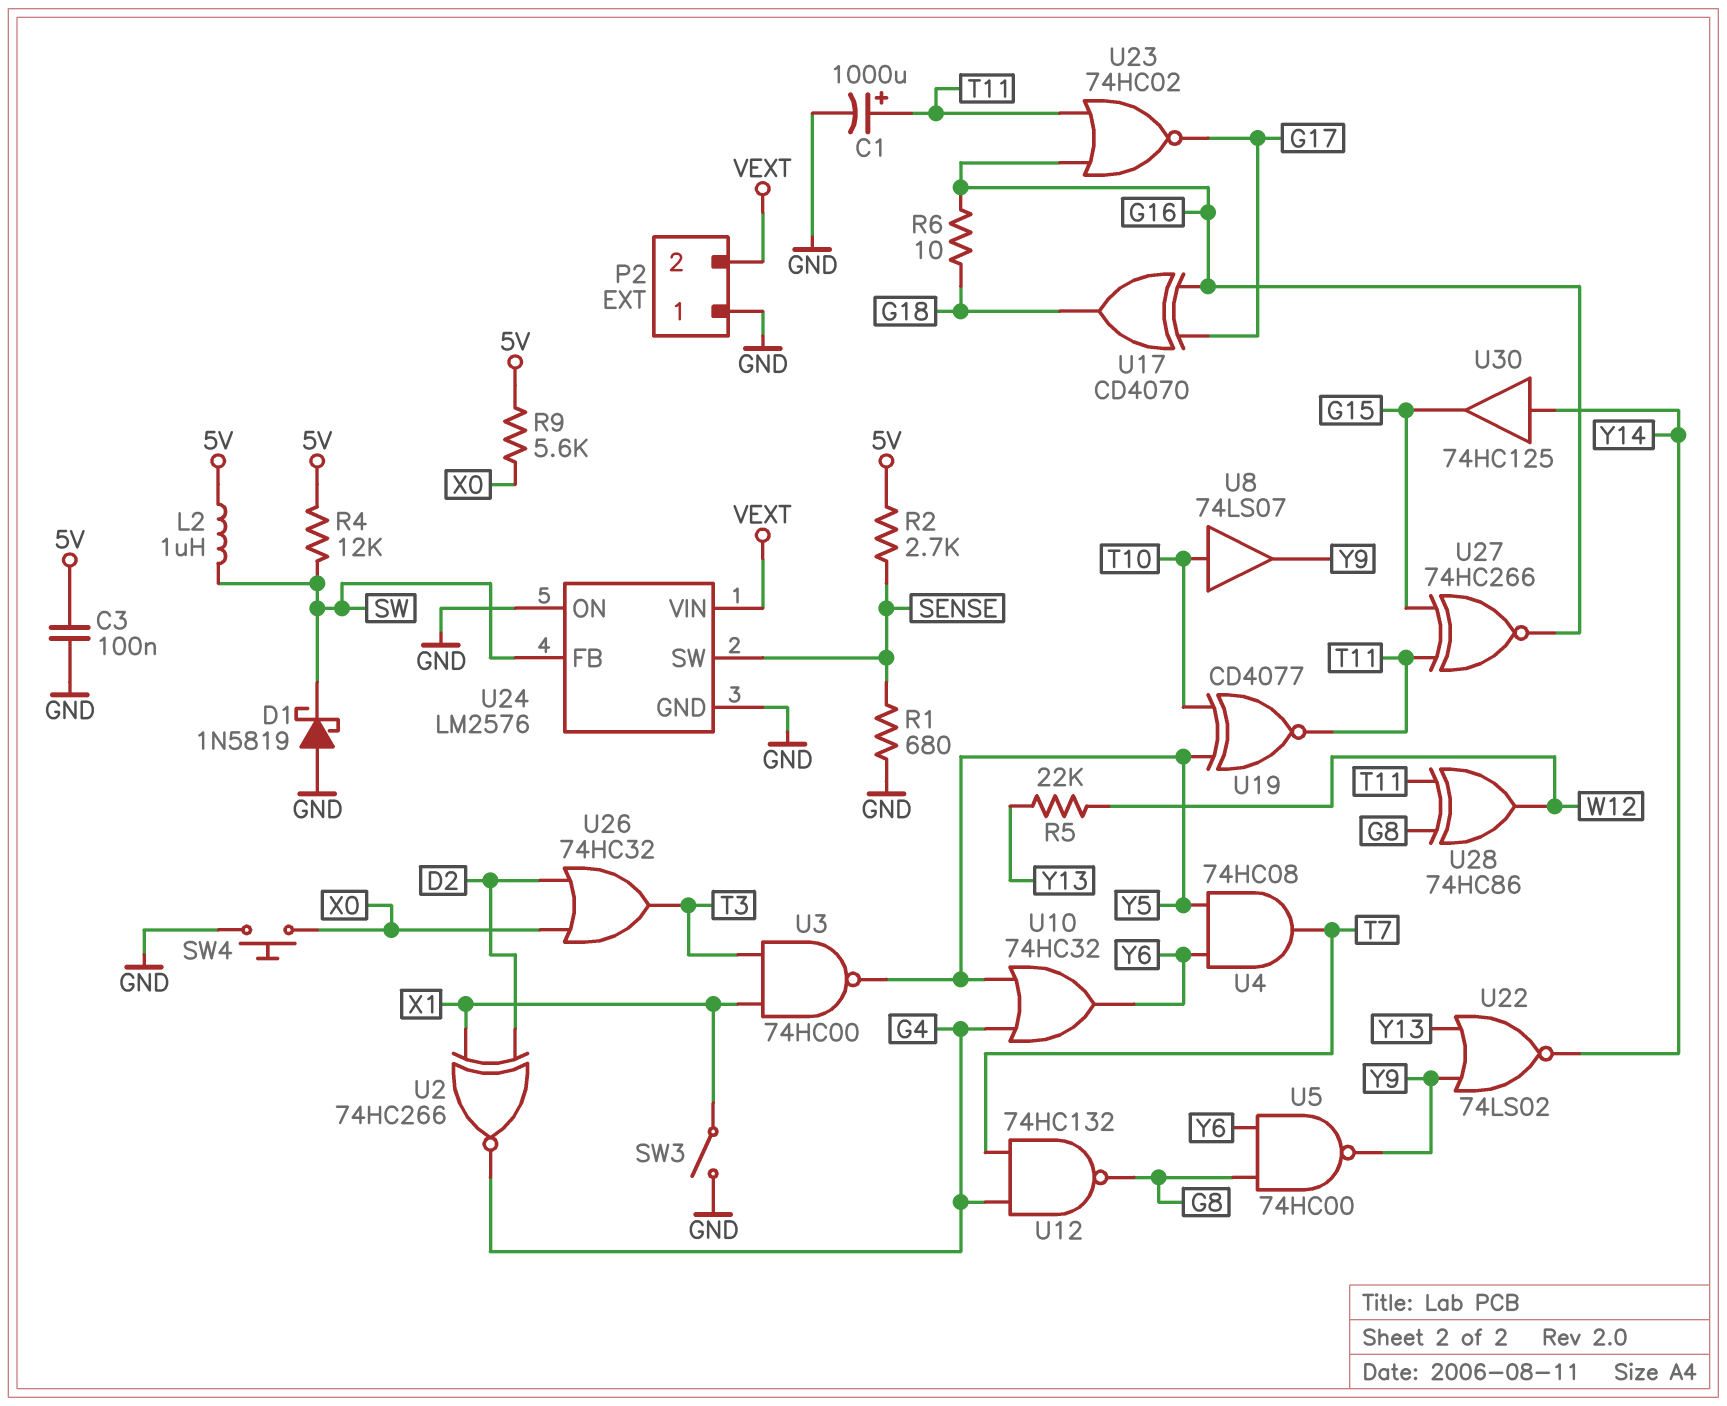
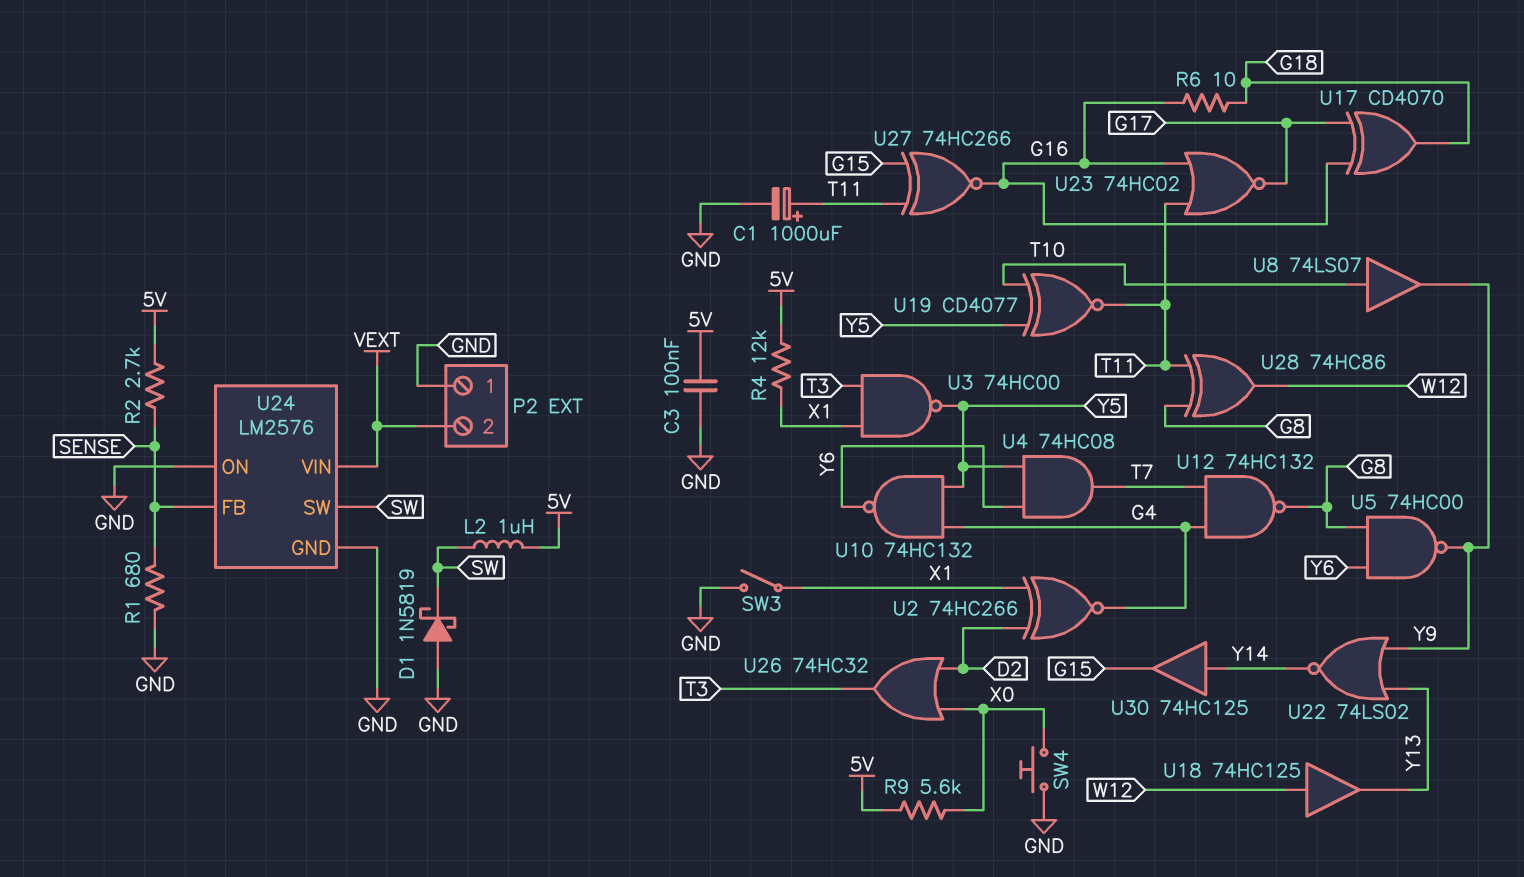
R4: 12k (5V, SW) -> 12k (5V, X1)
R5: 22k (W12, Y13) -> none
U10: OR 74HC32 (in G4, in Y5, out Y6) -> NAND 74HC132 (in G4, in Y5, out Y6)
U18: none -> buffer 74HC125 (in W12, out Y13)
U24 pin FB: SW -> SENSE
U24 pin SW: SENSE -> SW

